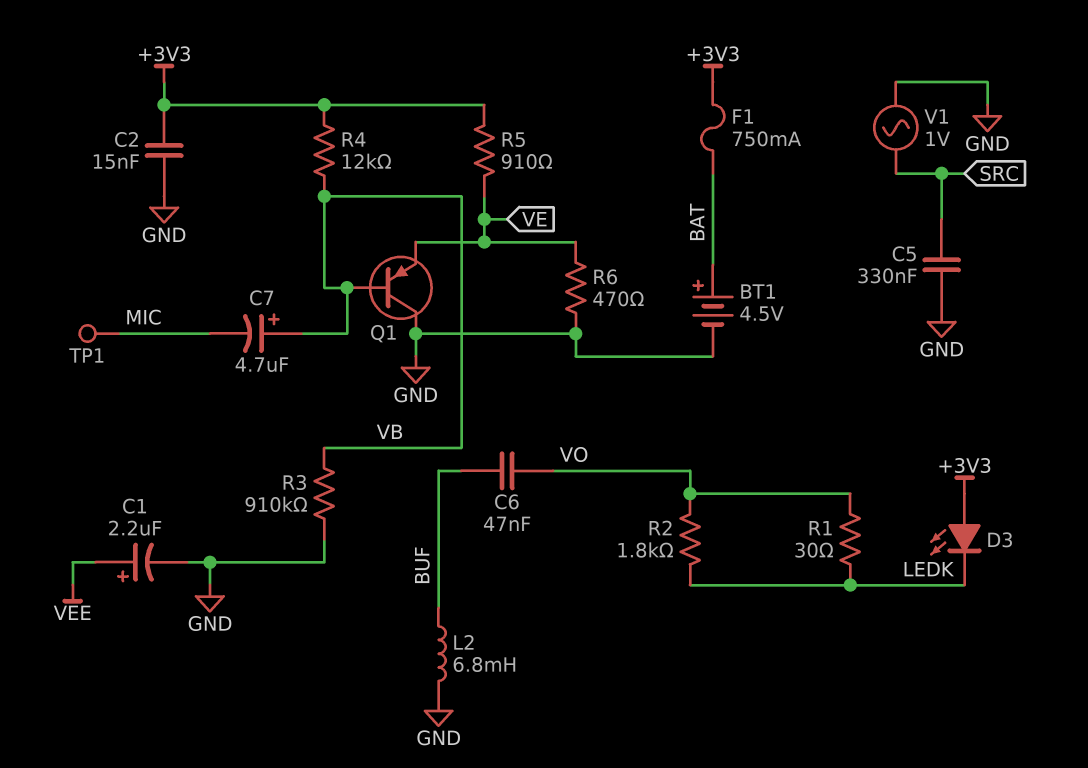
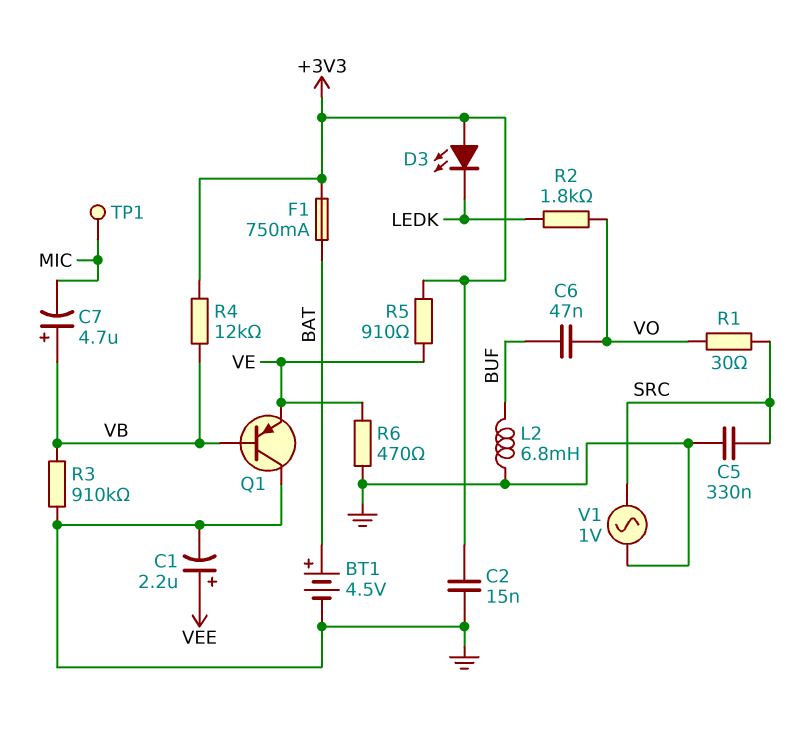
R1: 30 (LEDK, VO) -> 30 (SRC, VO)

